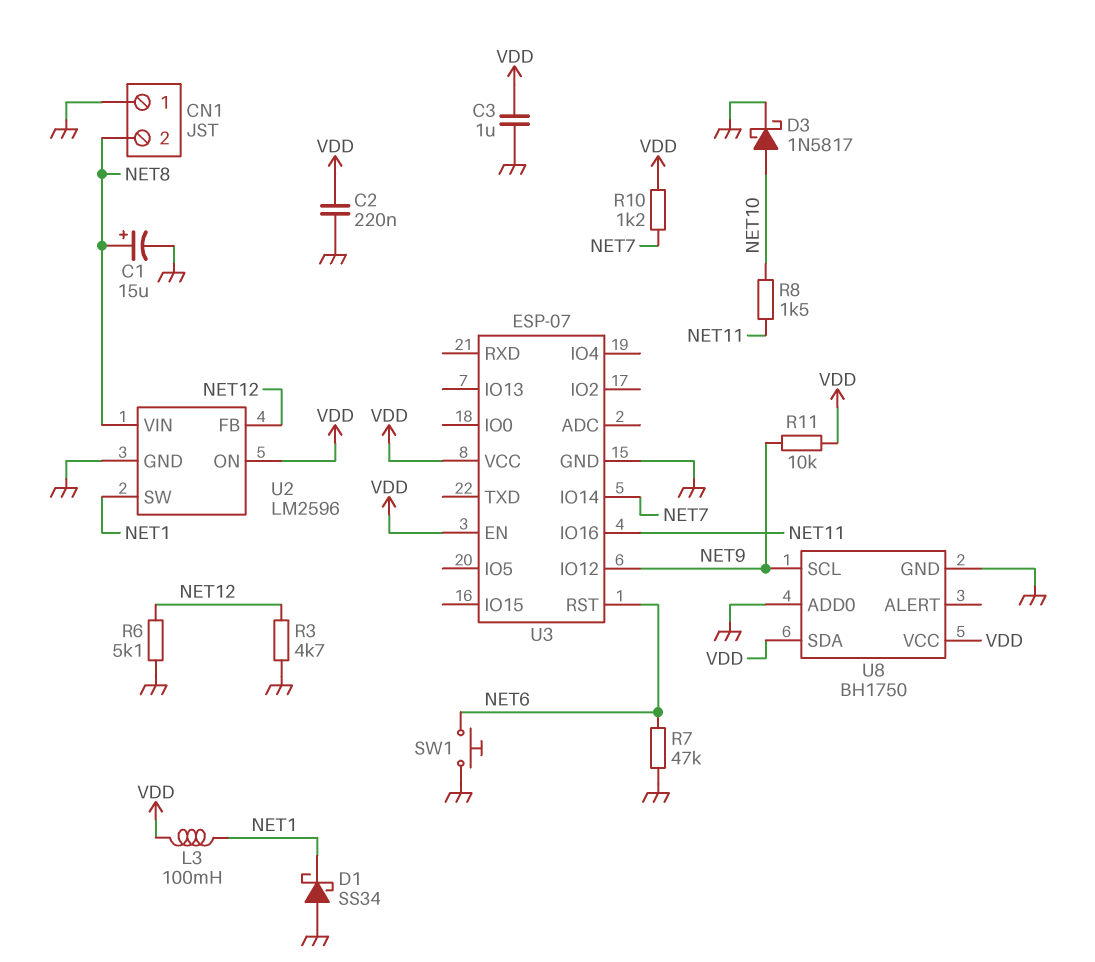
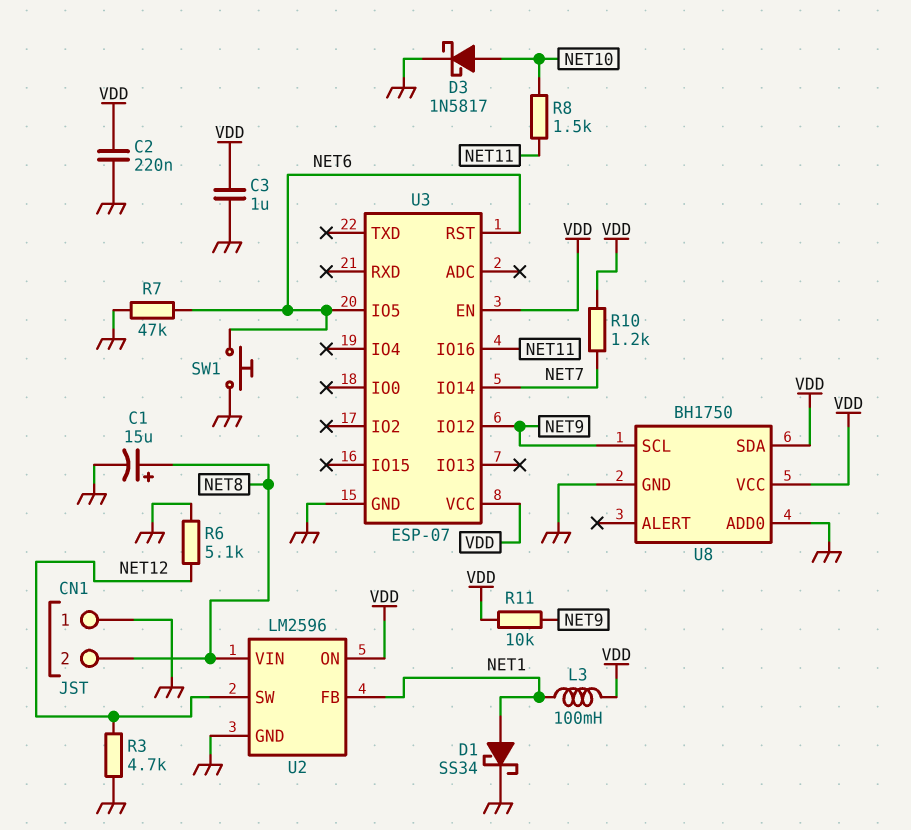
D1: schottky SS34 (A GND, K NET1) -> schottky SS34 (A NET1, K GND)
U2 pin FB: NET12 -> NET1
U2 pin SW: NET1 -> NET12
U3 pin IO5: none -> NET6

